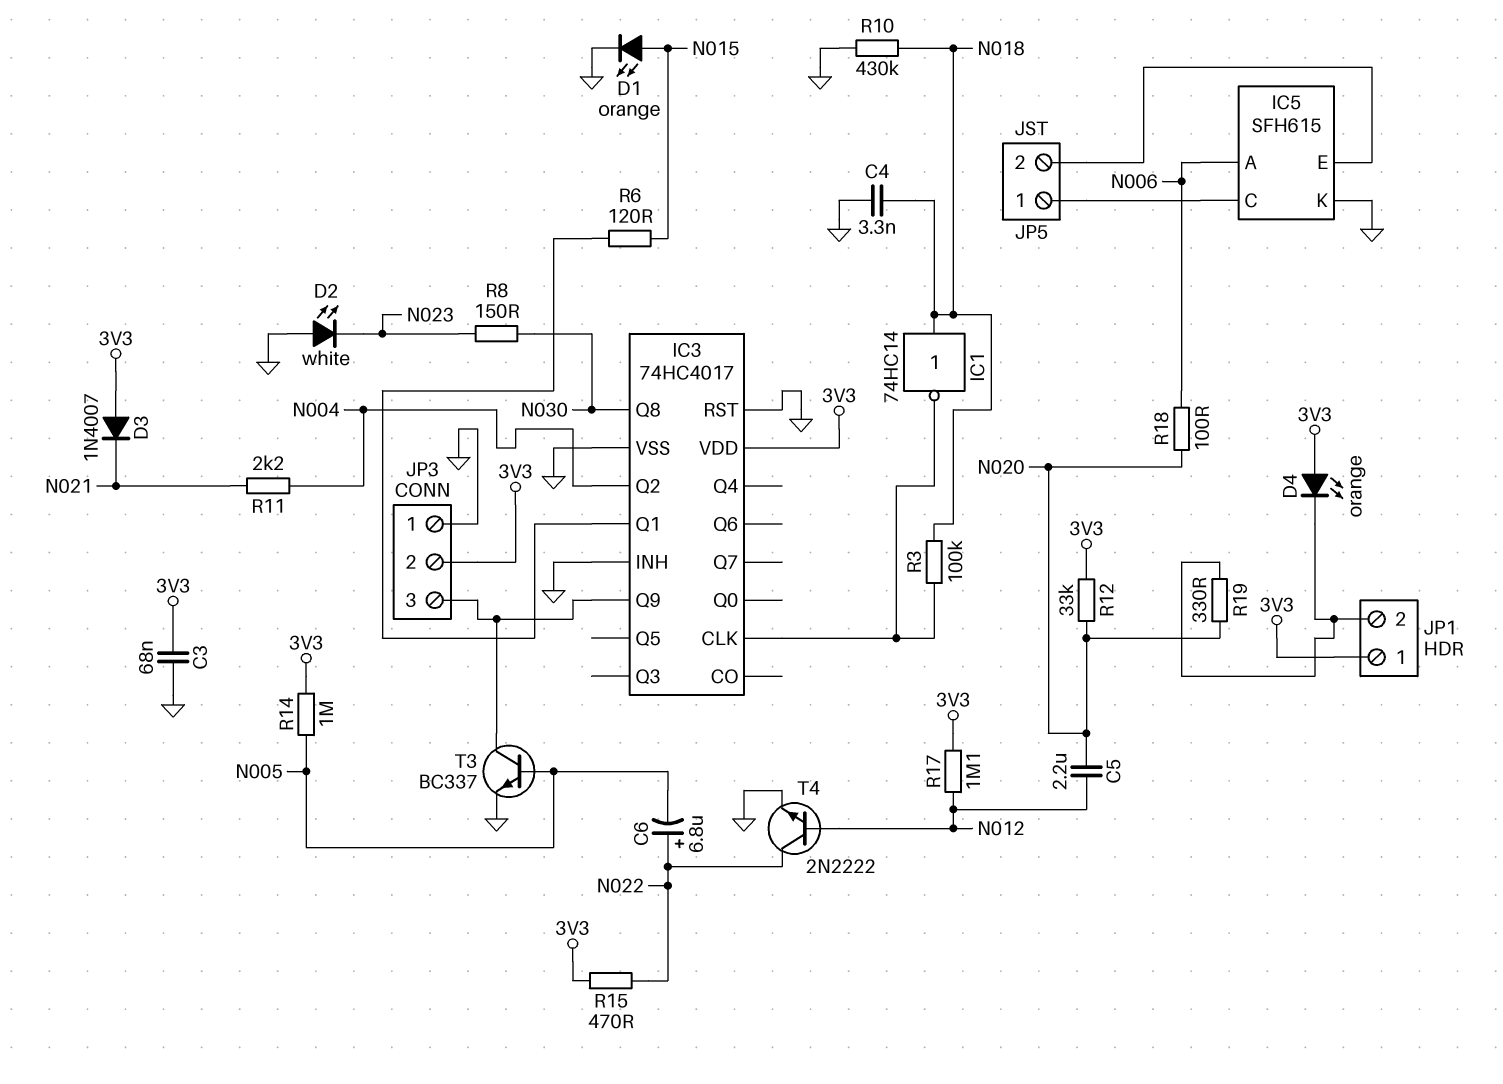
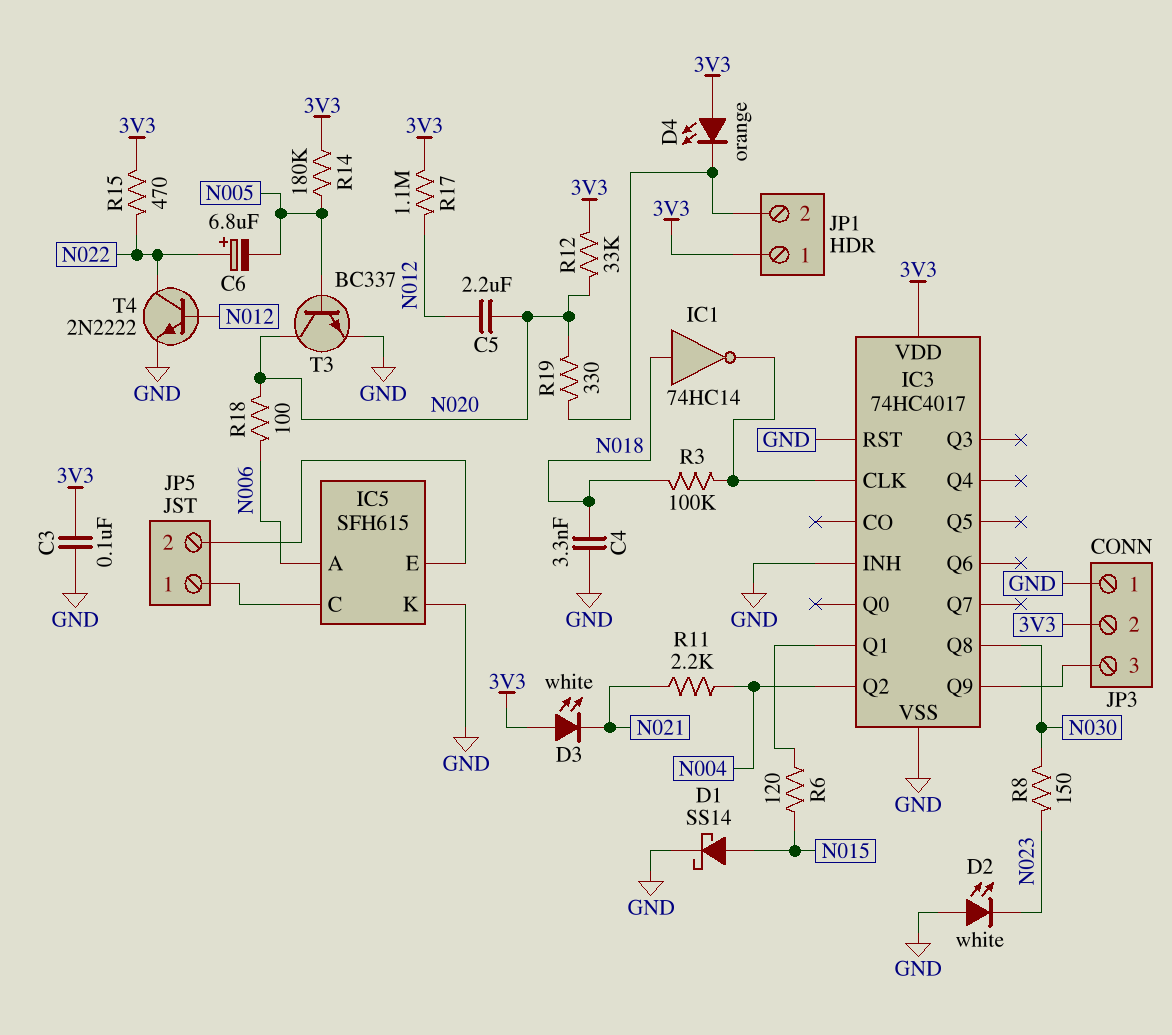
C3: 68nF (3V3, GND) -> 100nF (3V3, GND)
D1: LED orange (A N015, K GND) -> schottky SS14 (A N015, K GND)
D3: diode 1N4007 (A 3V3, K N021) -> LED white (A 3V3, K N021)
R10: 430k (GND, N018) -> none
R14: 1M (3V3, N005) -> 180k (3V3, N005)
T3: NPN BC337 (B N005, C IC3/Q9, E GND) -> NPN BC337 (B N005, C N020, E GND)

